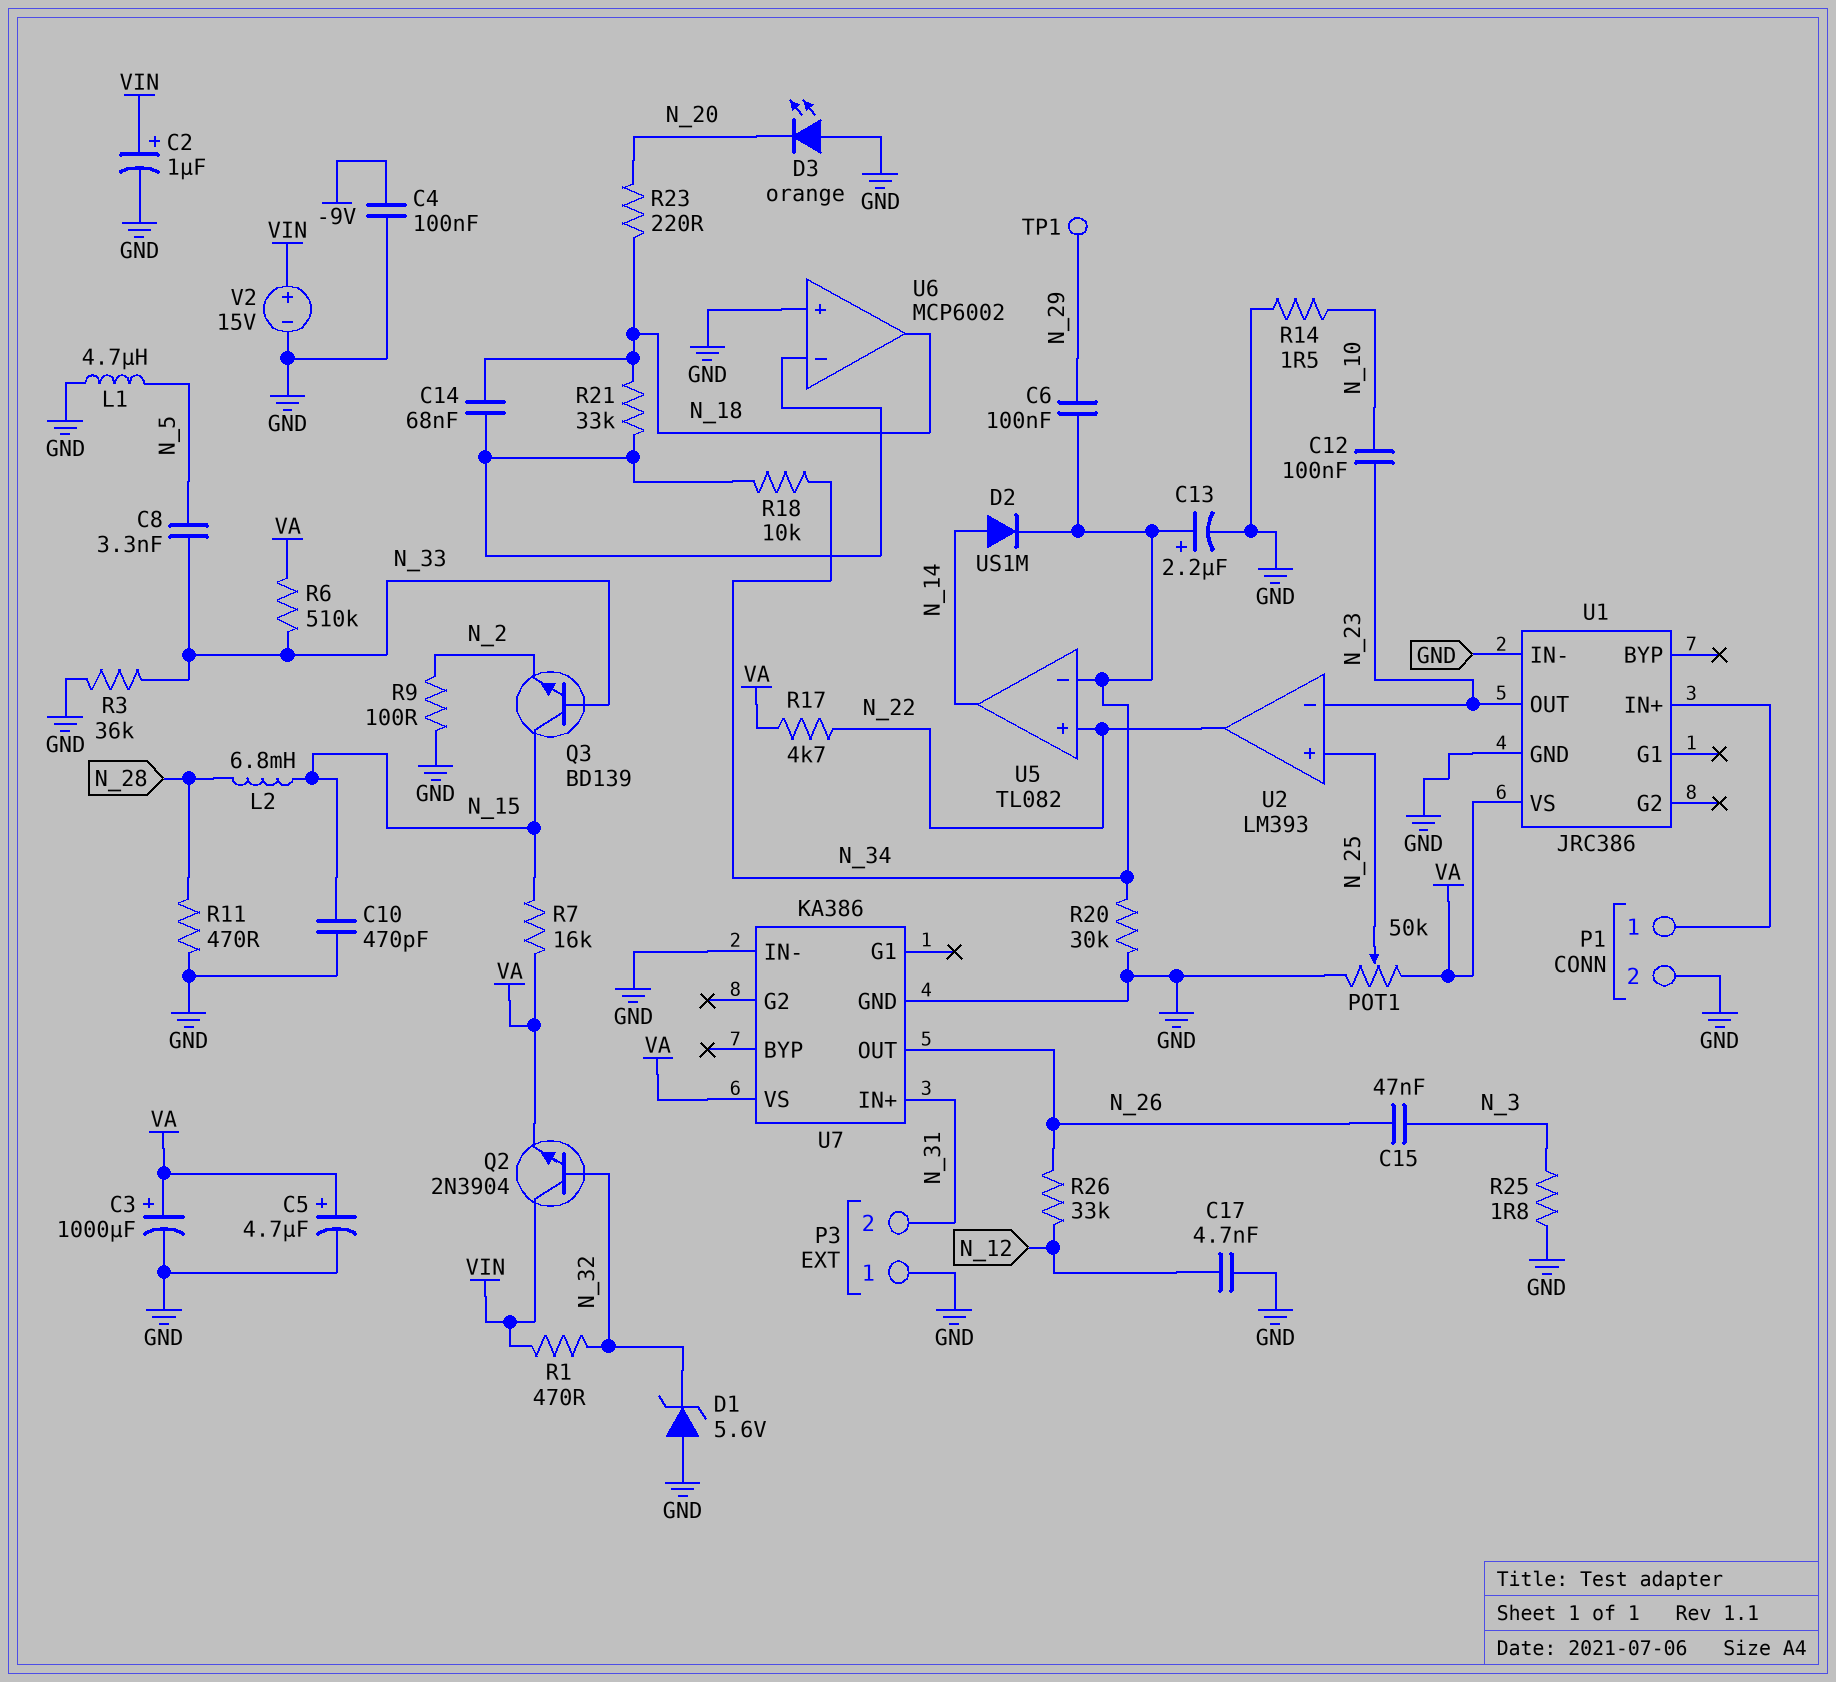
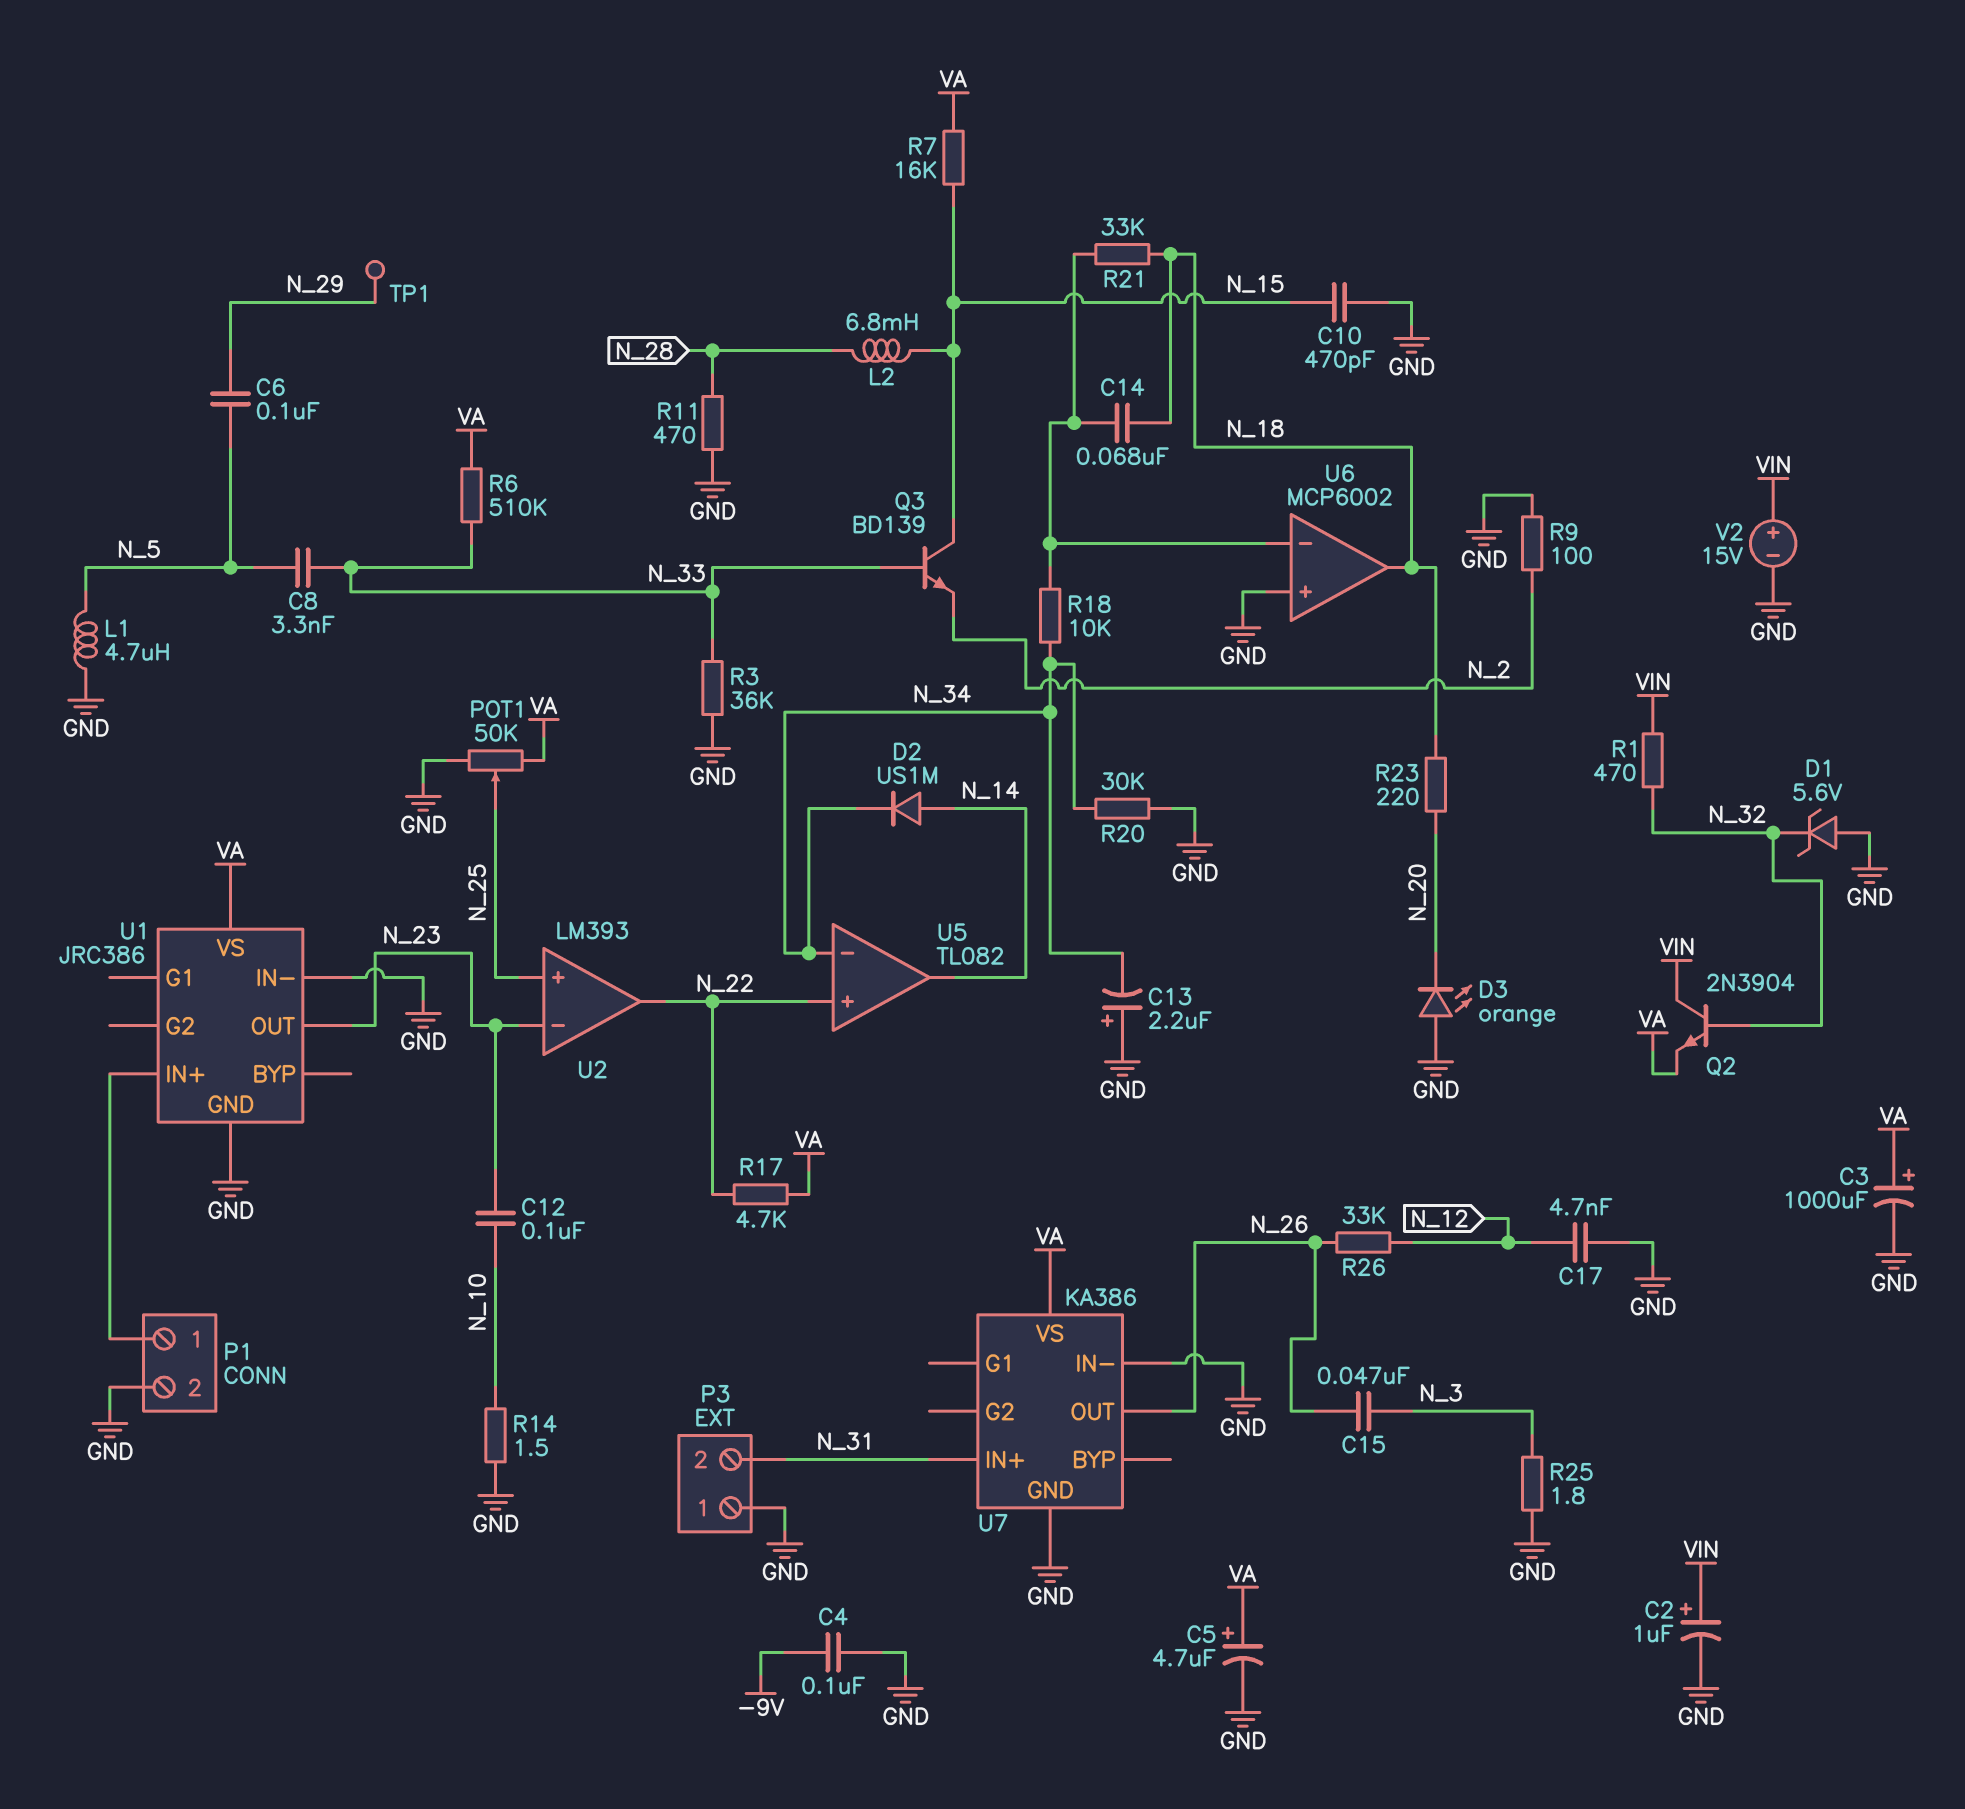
C6: 100nF (N_29, N_34) -> 100nF (N_5, N_29)
C13: 2.2uF (plus N_34, minus GND) -> 2.2uF (plus GND, minus N_34)

